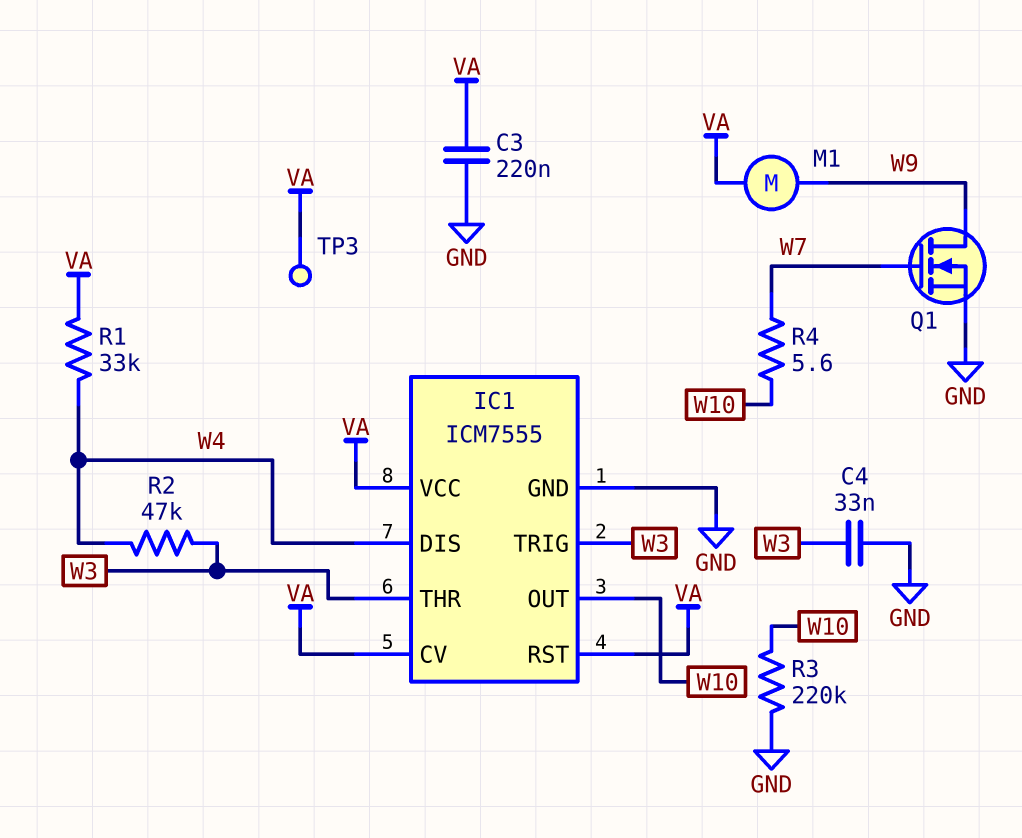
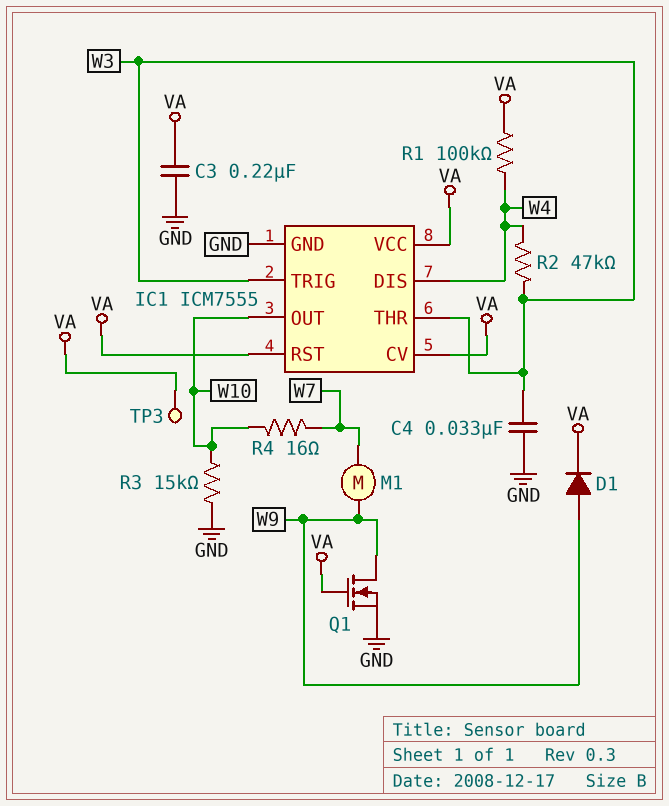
D1: none -> diode (A W9, K VA)
M1: motor (VA, W9) -> motor (W7, W9)
Q1: NMOS (G W7, D W9, S GND) -> NMOS (G VA, D W9, S GND)
R1: 33k (VA, W4) -> 100k (VA, W4)
R3: 220k (GND, W10) -> 15k (GND, W10)
R4: 5.6 (W7, W10) -> 16 (W7, W10)

